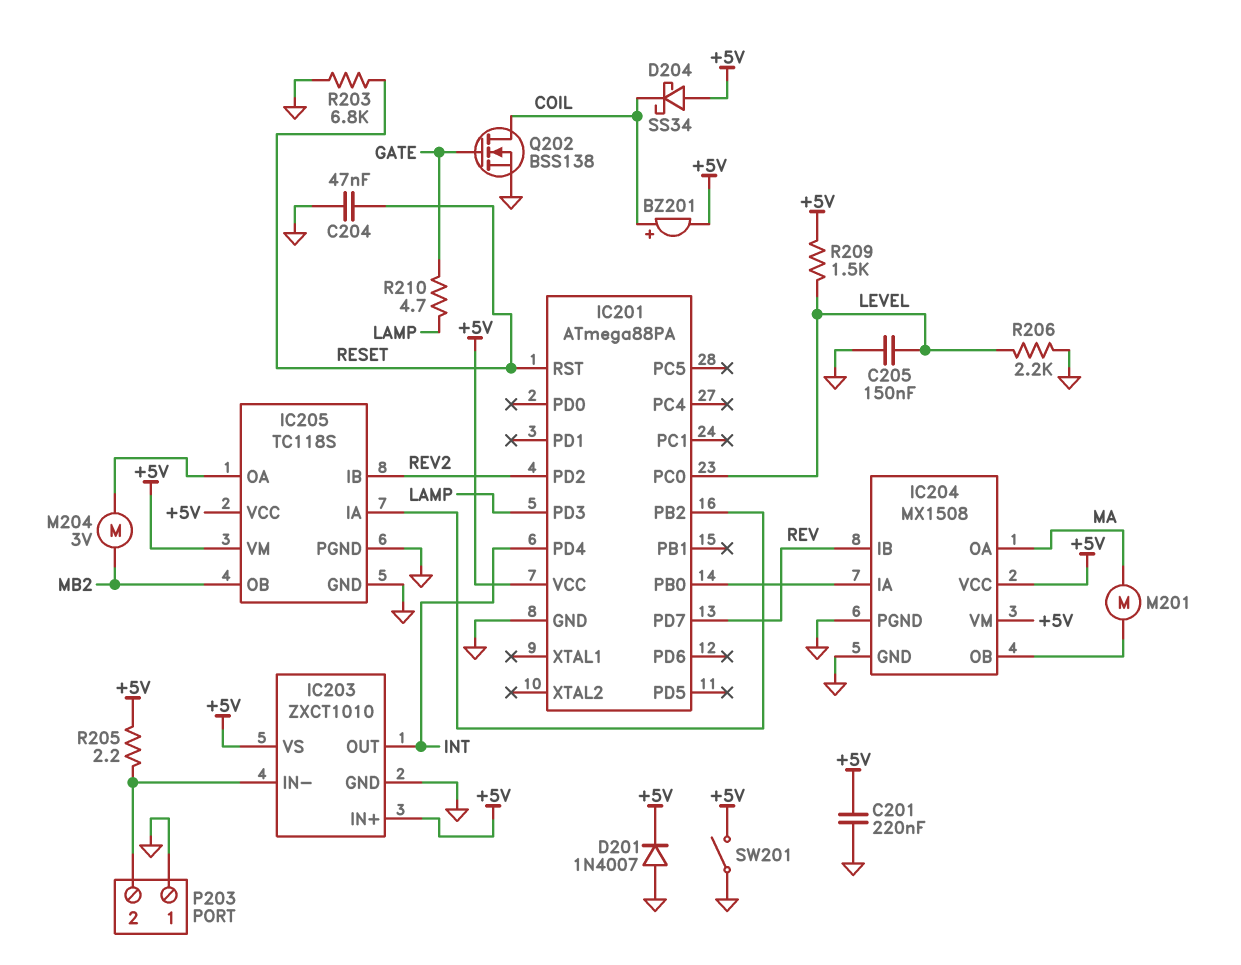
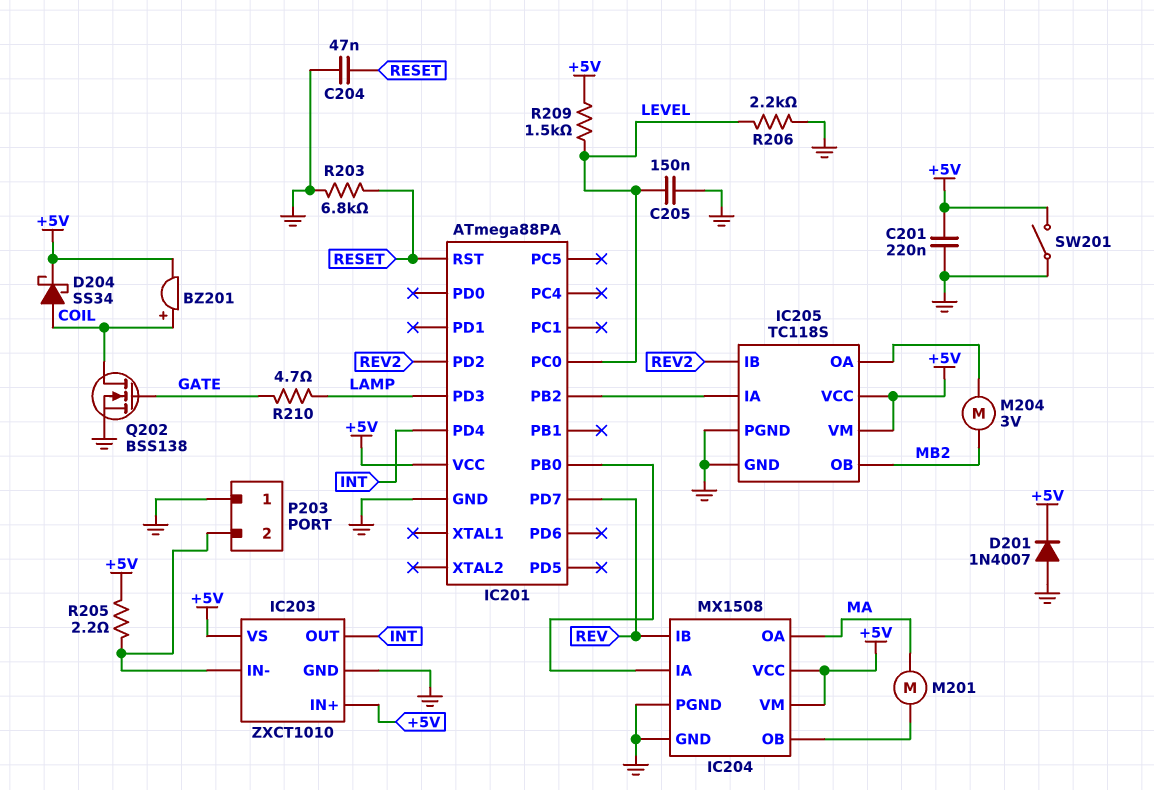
D204: schottky SS34 (A +5V, K COIL) -> schottky SS34 (A COIL, K +5V)

